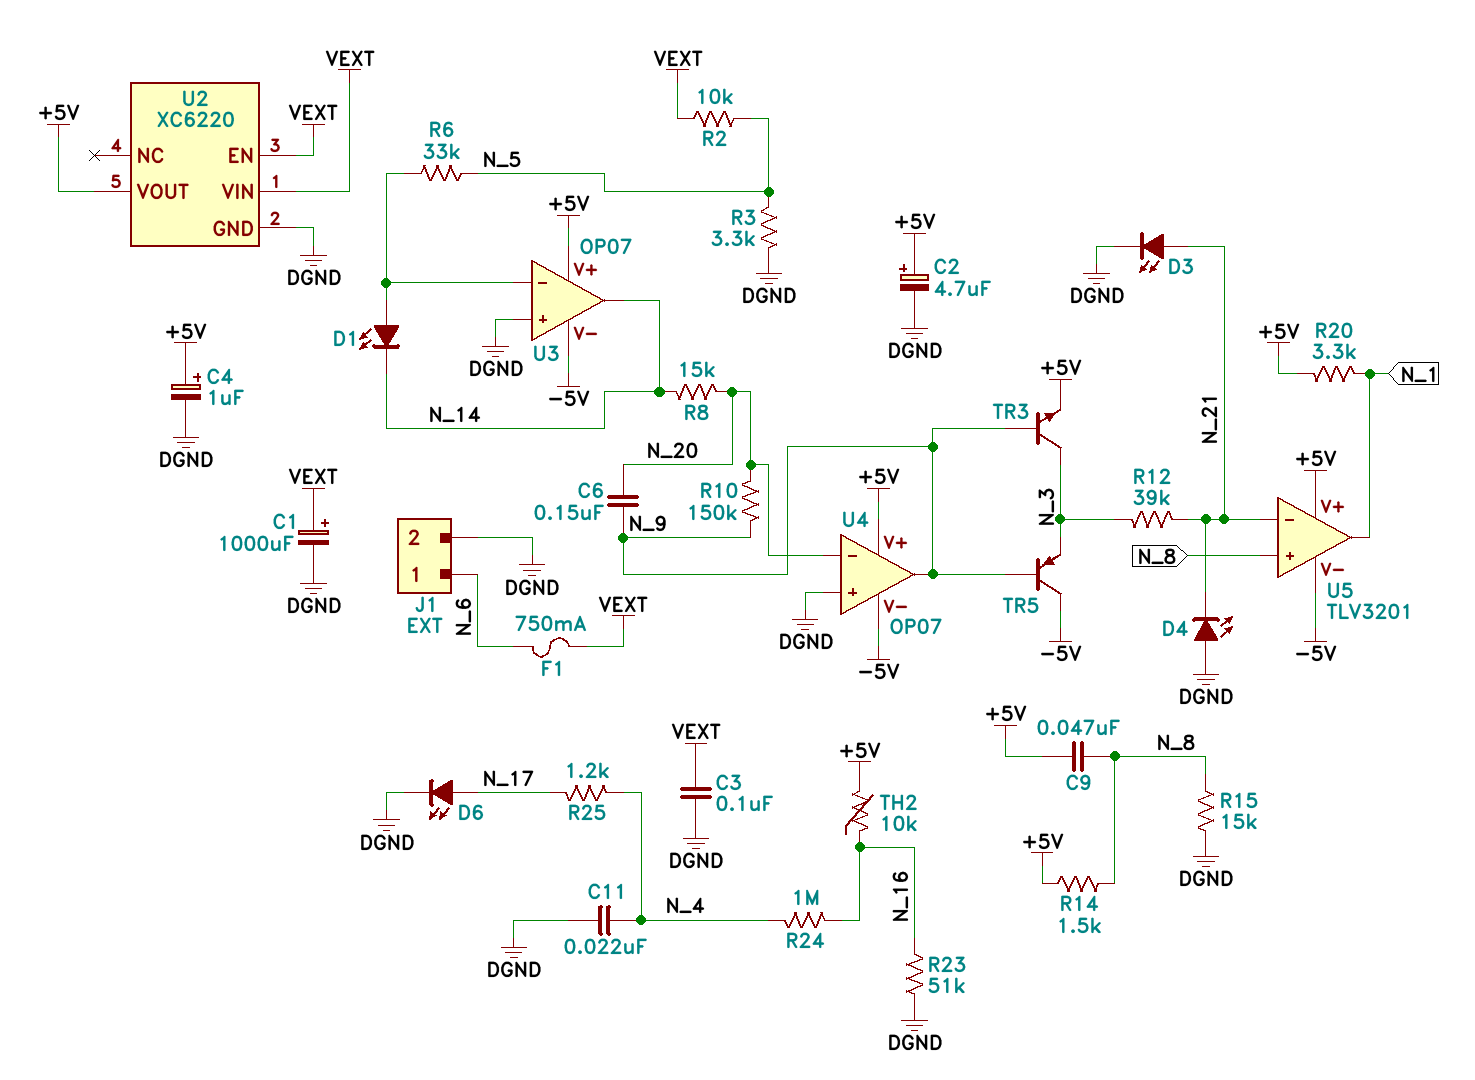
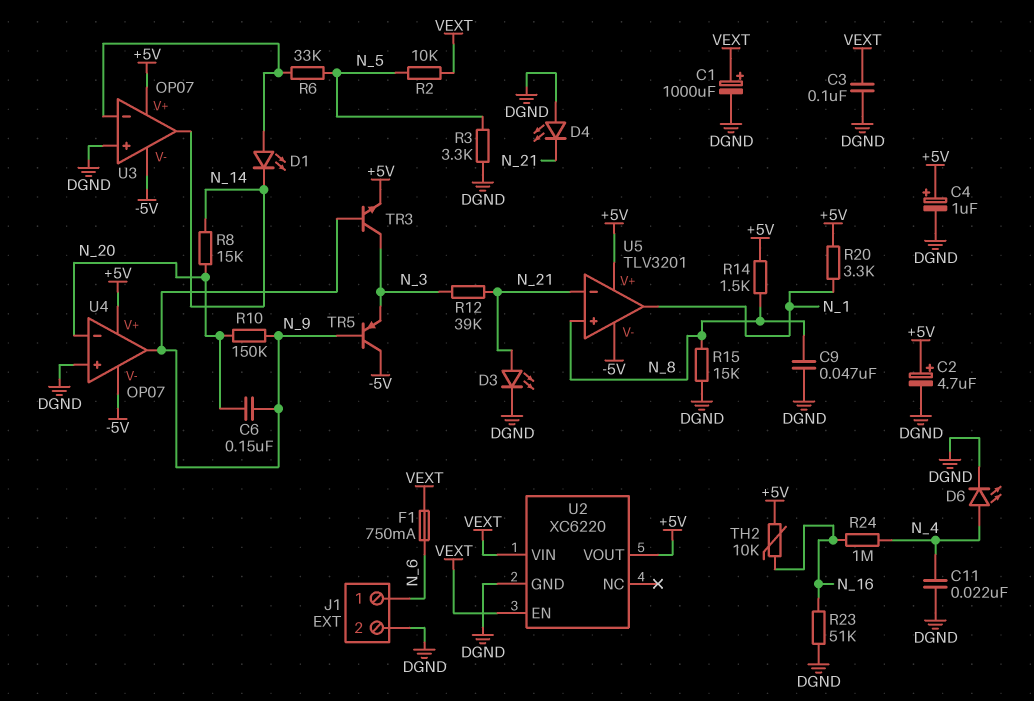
C9: 47nF (+5V, N_8) -> 47nF (DGND, N_8)
D6: LED (A N_17, K DGND) -> LED (A N_4, K DGND)
R25: 1.2k (N_4, N_17) -> none

